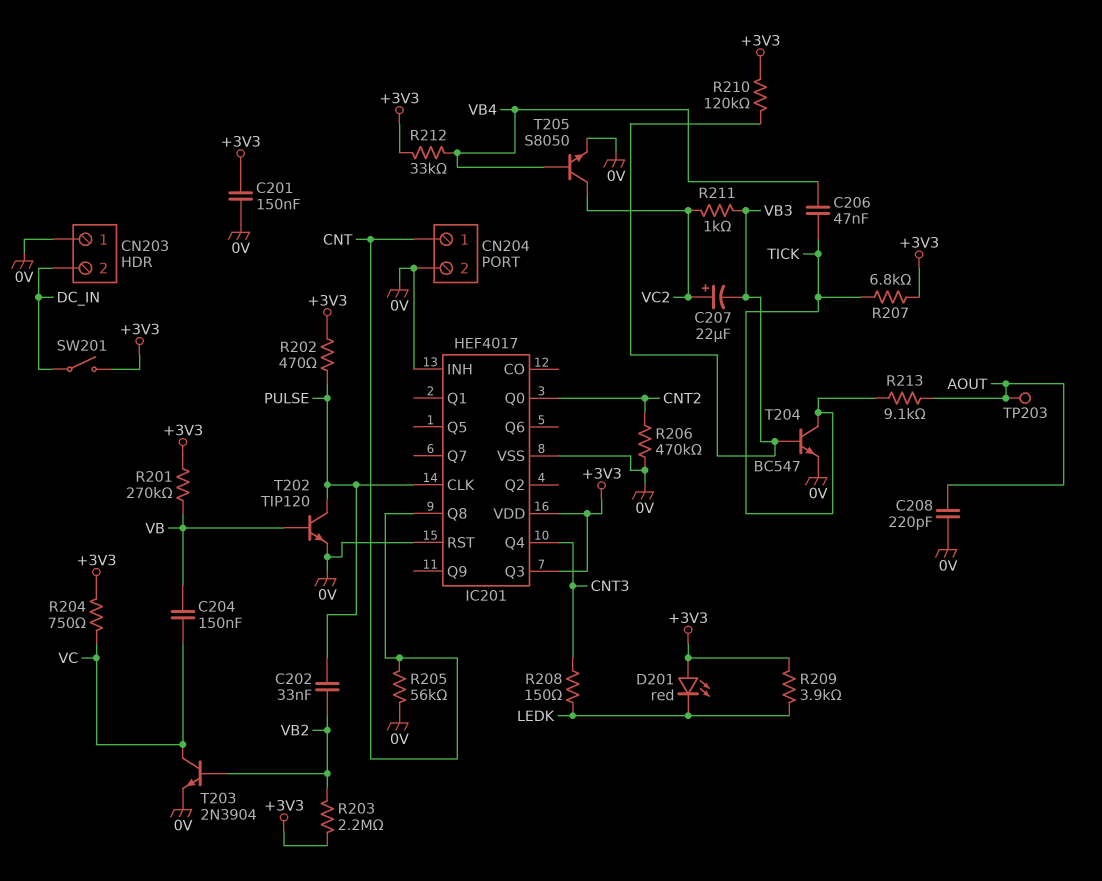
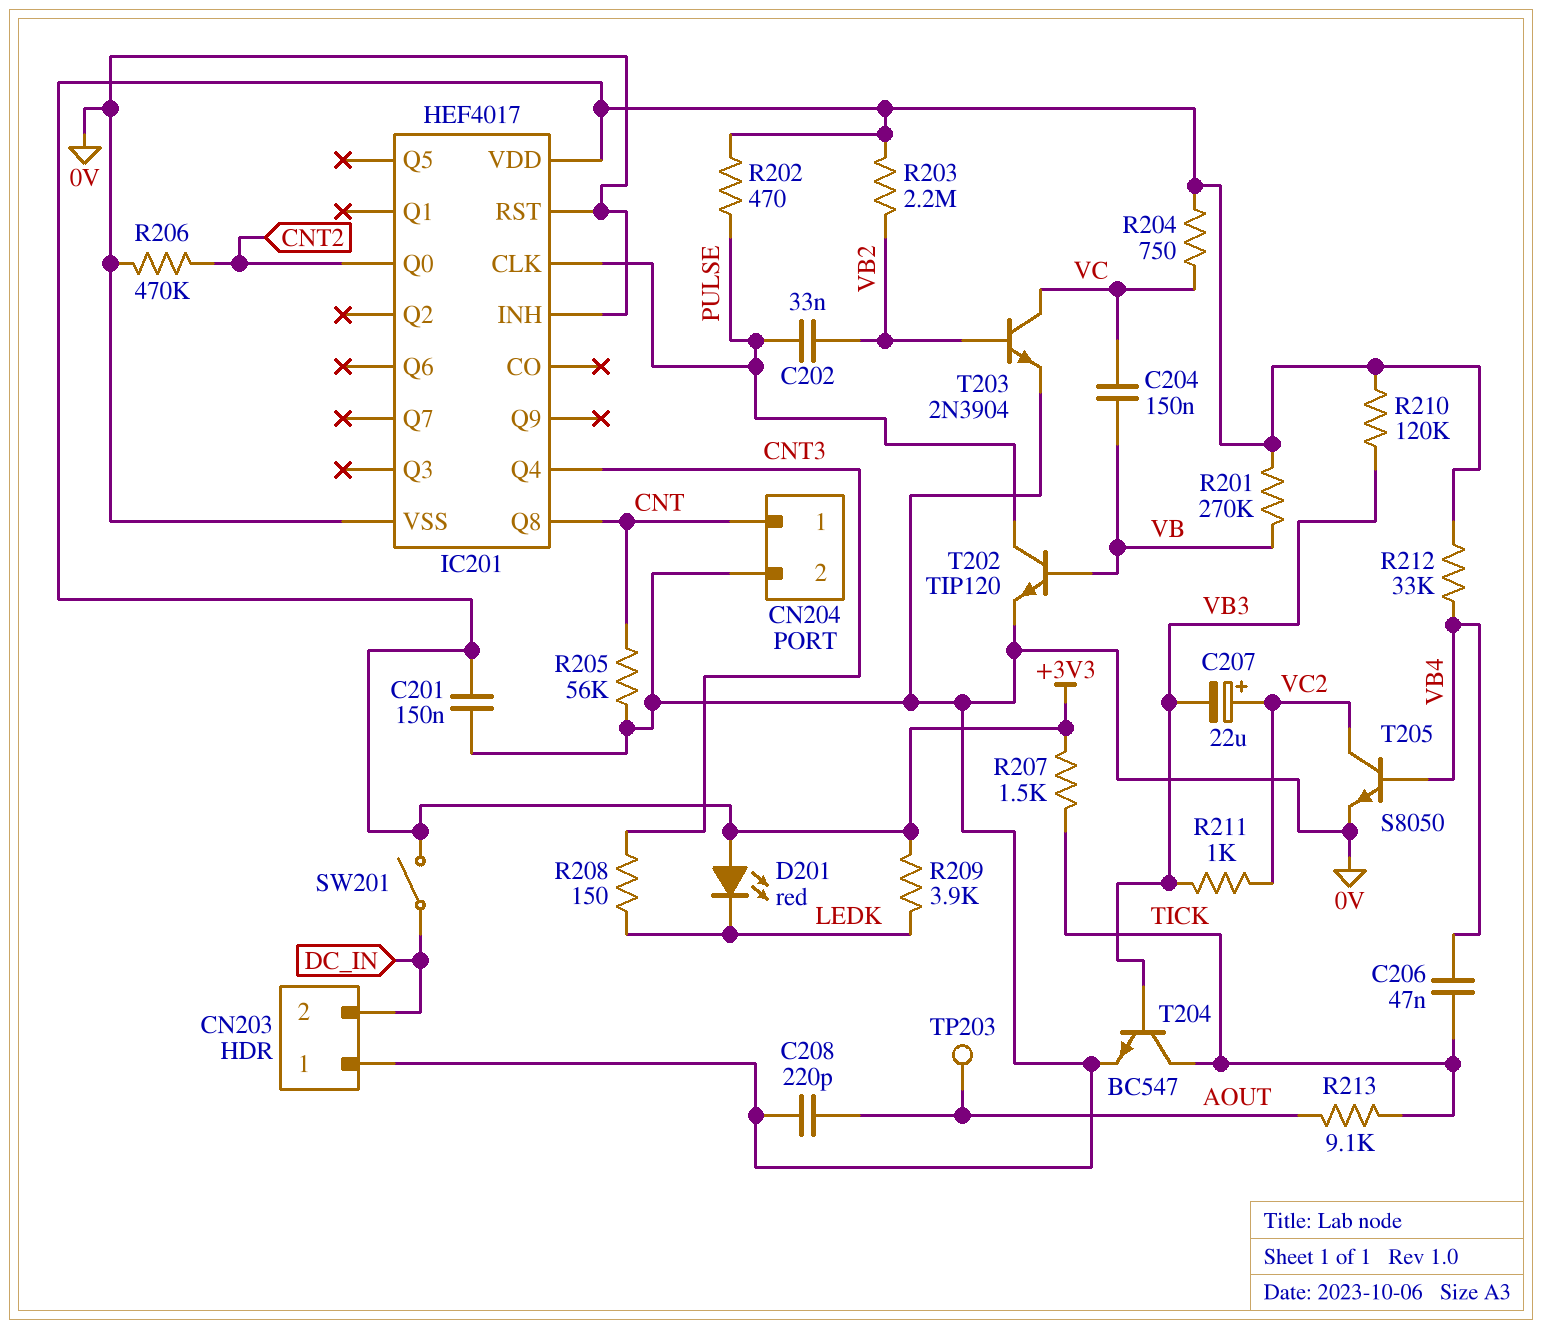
IC201 pin Q3: +3V3 -> none
R207: 6.8k (+3V3, TICK) -> 1.5k (+3V3, TICK)

